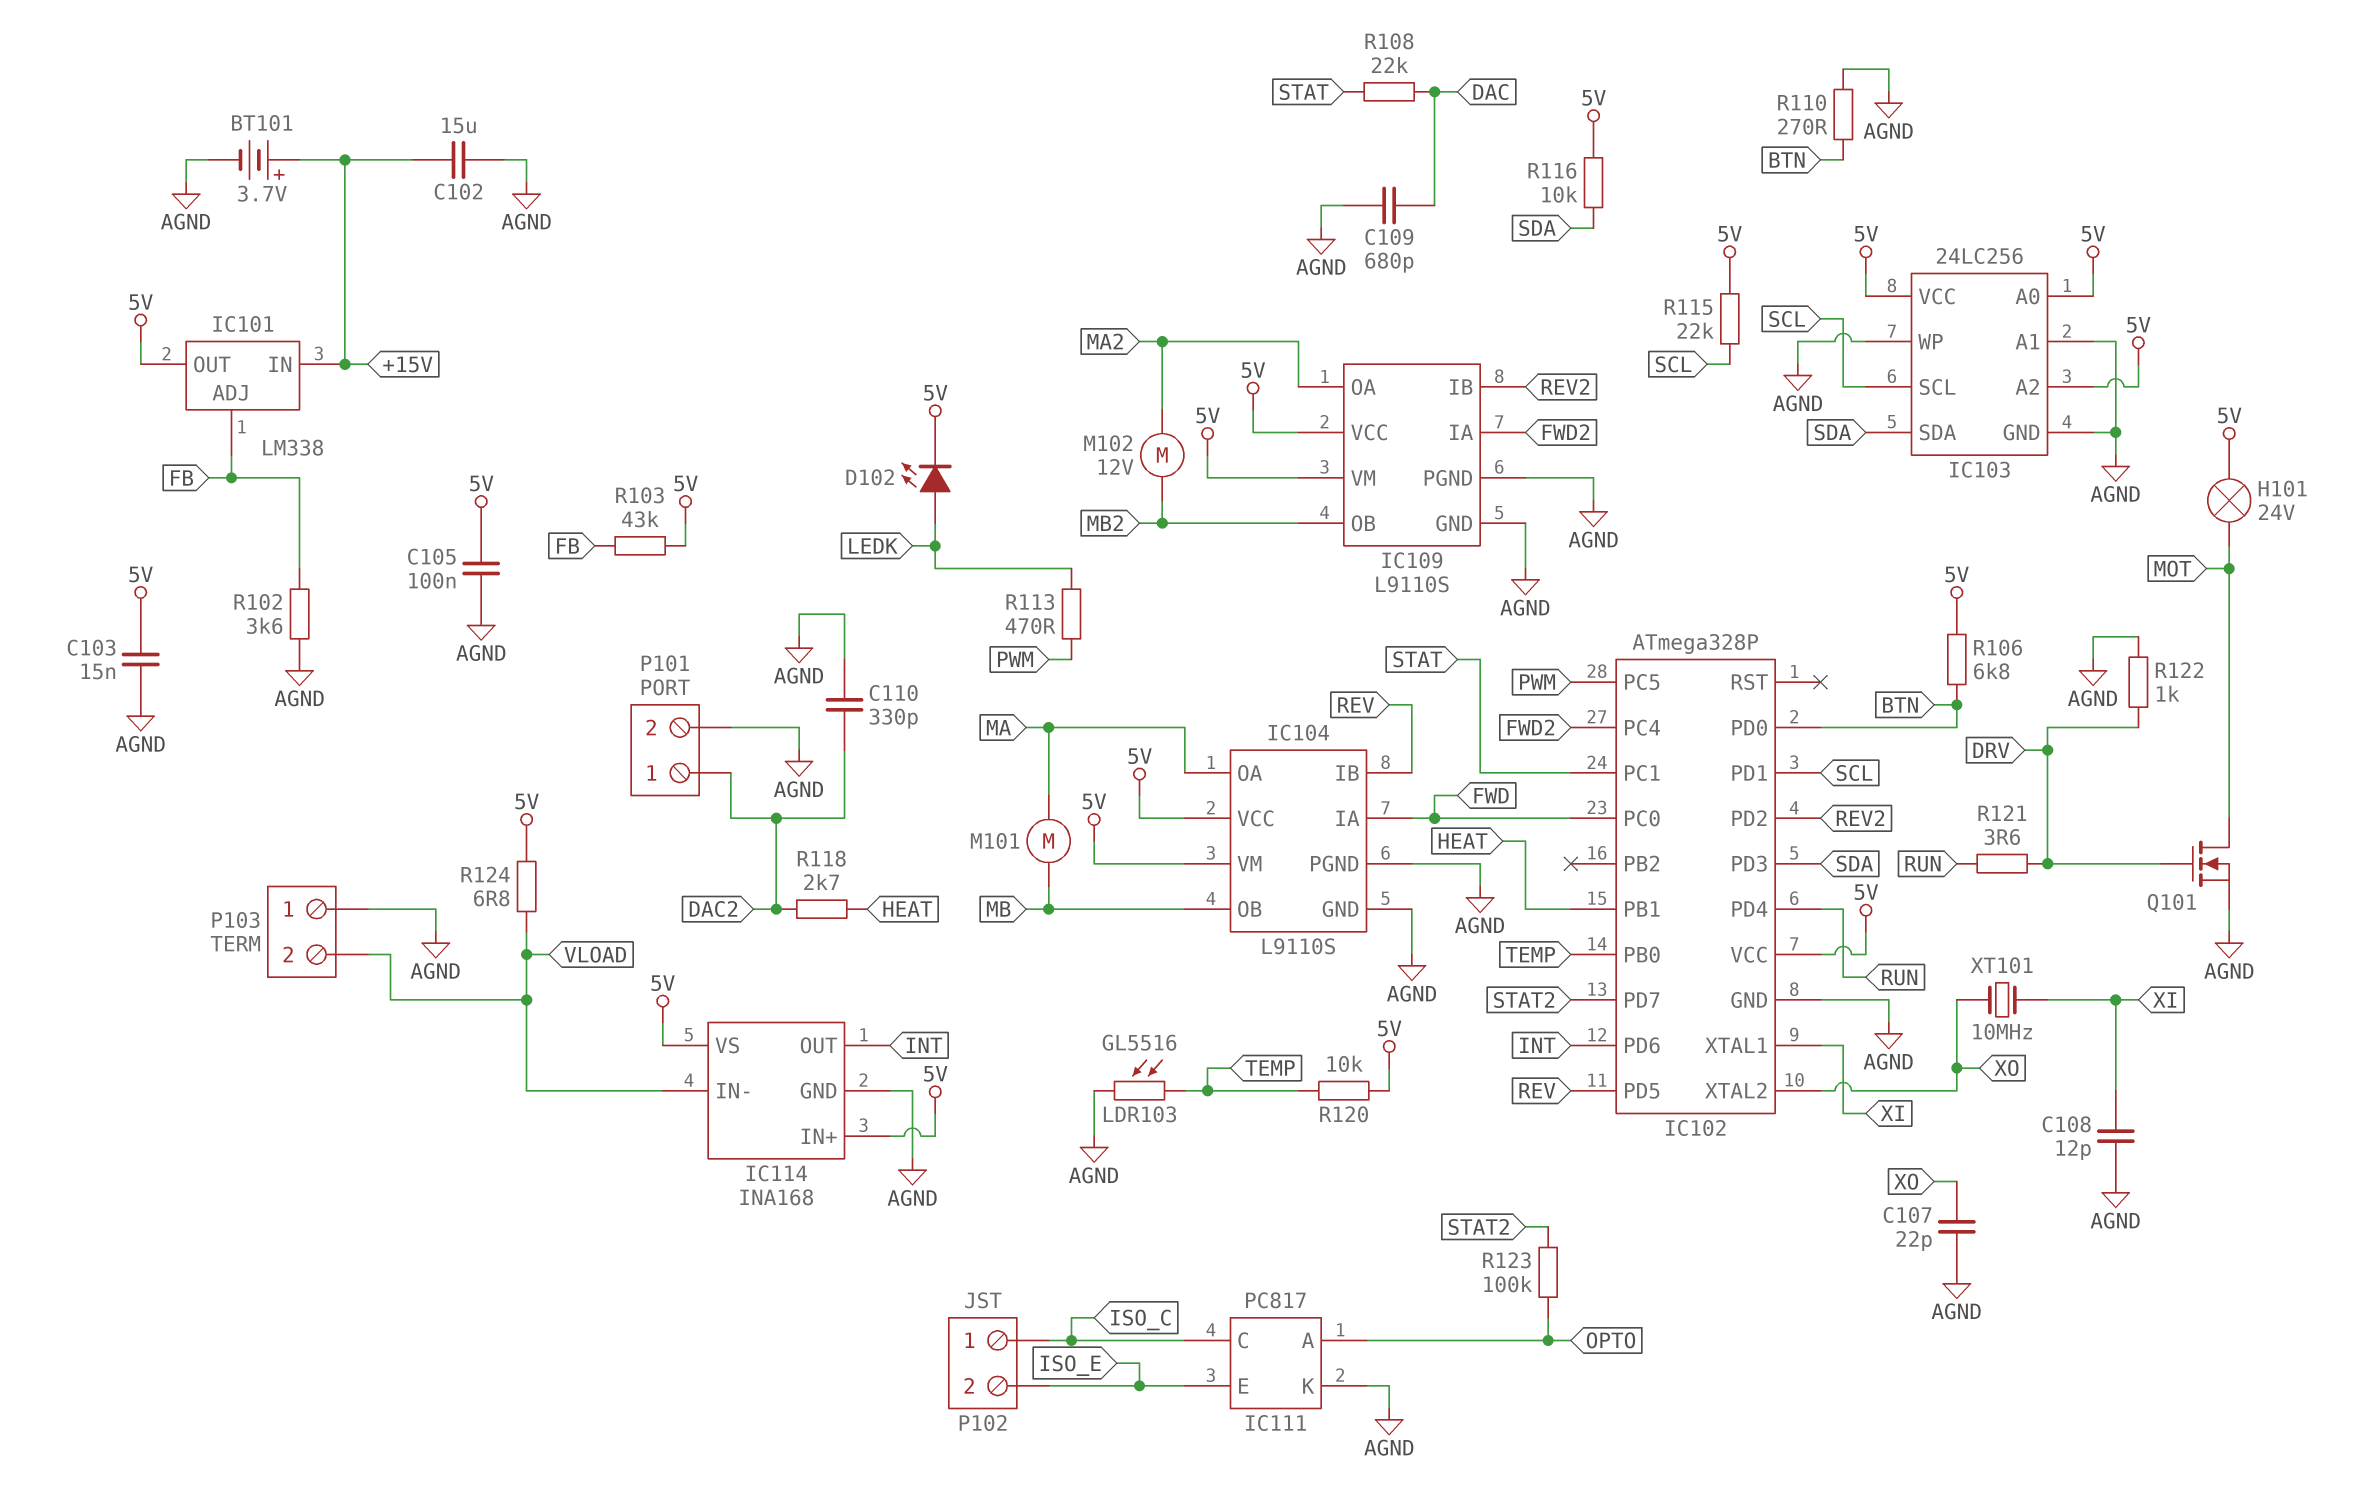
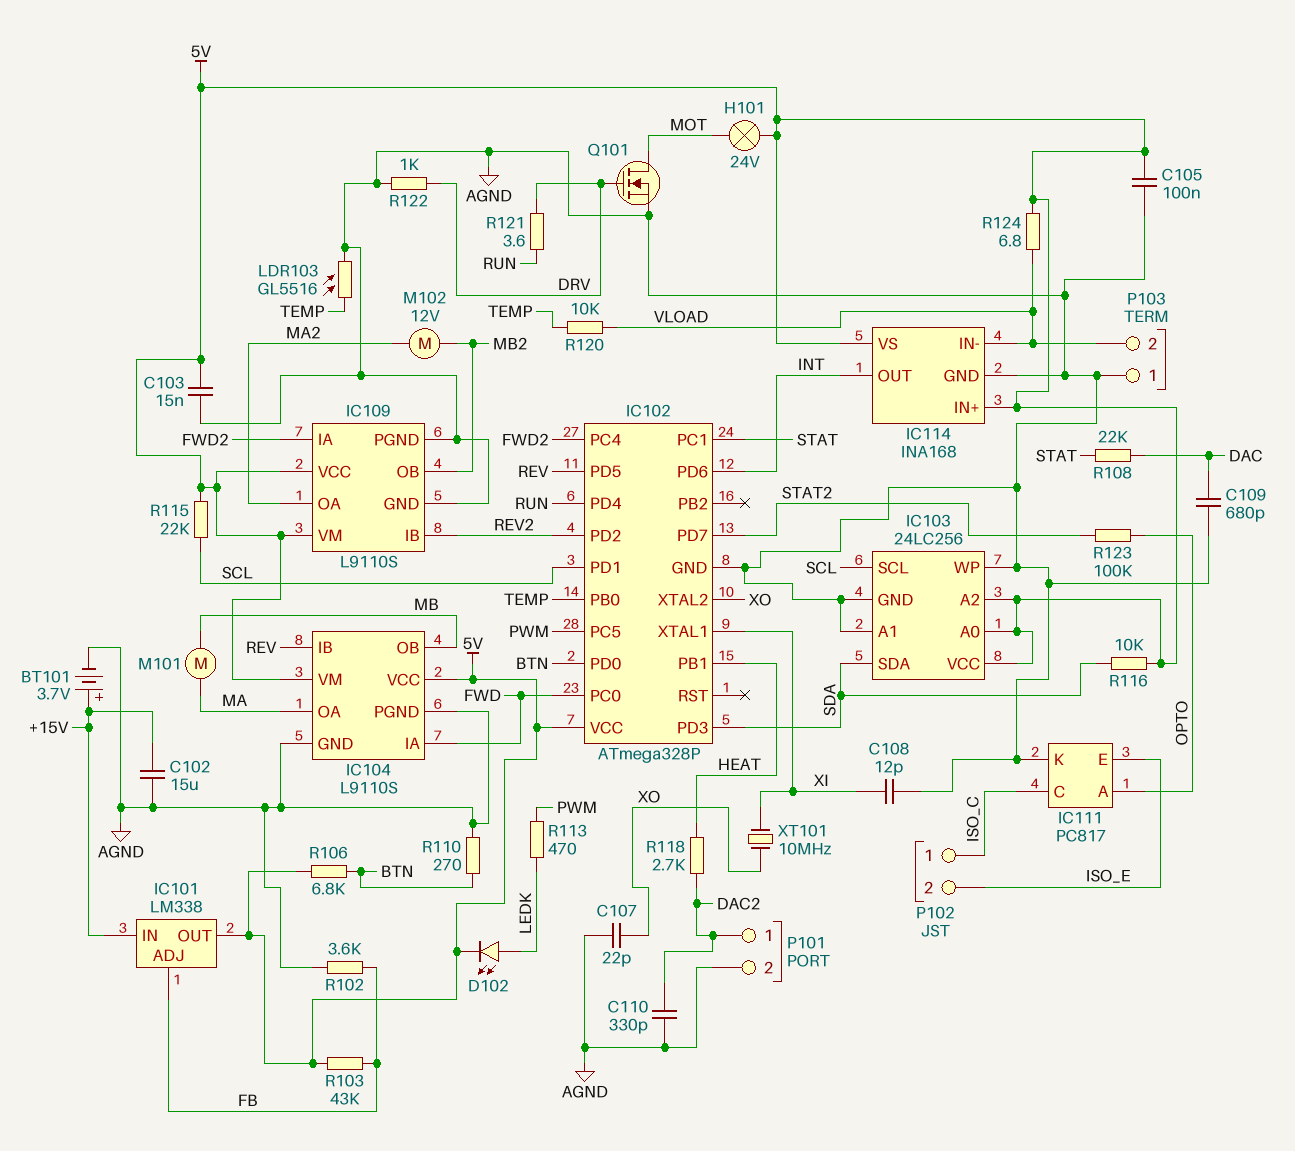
R120: 10k (5V, TEMP) -> 10k (TEMP, VLOAD)

